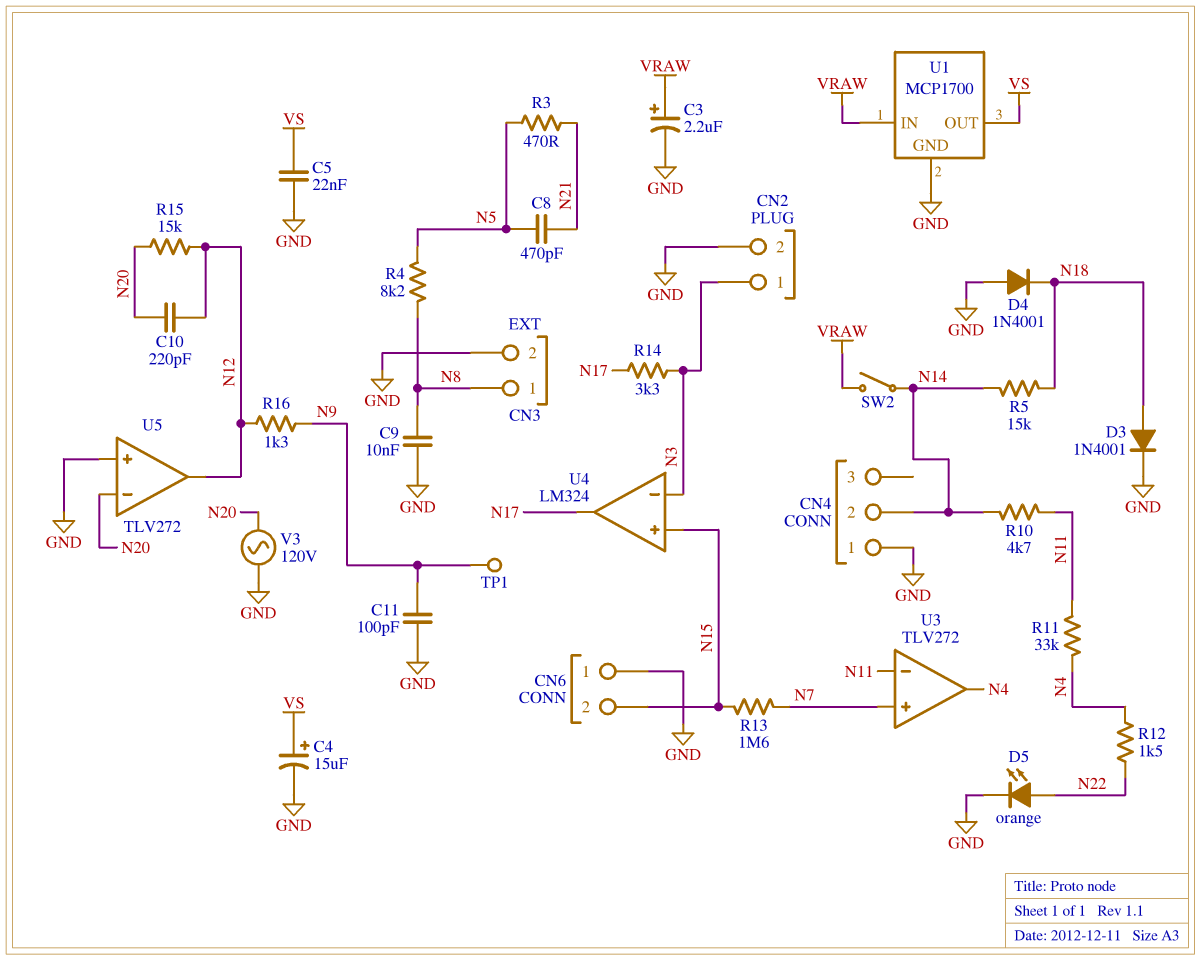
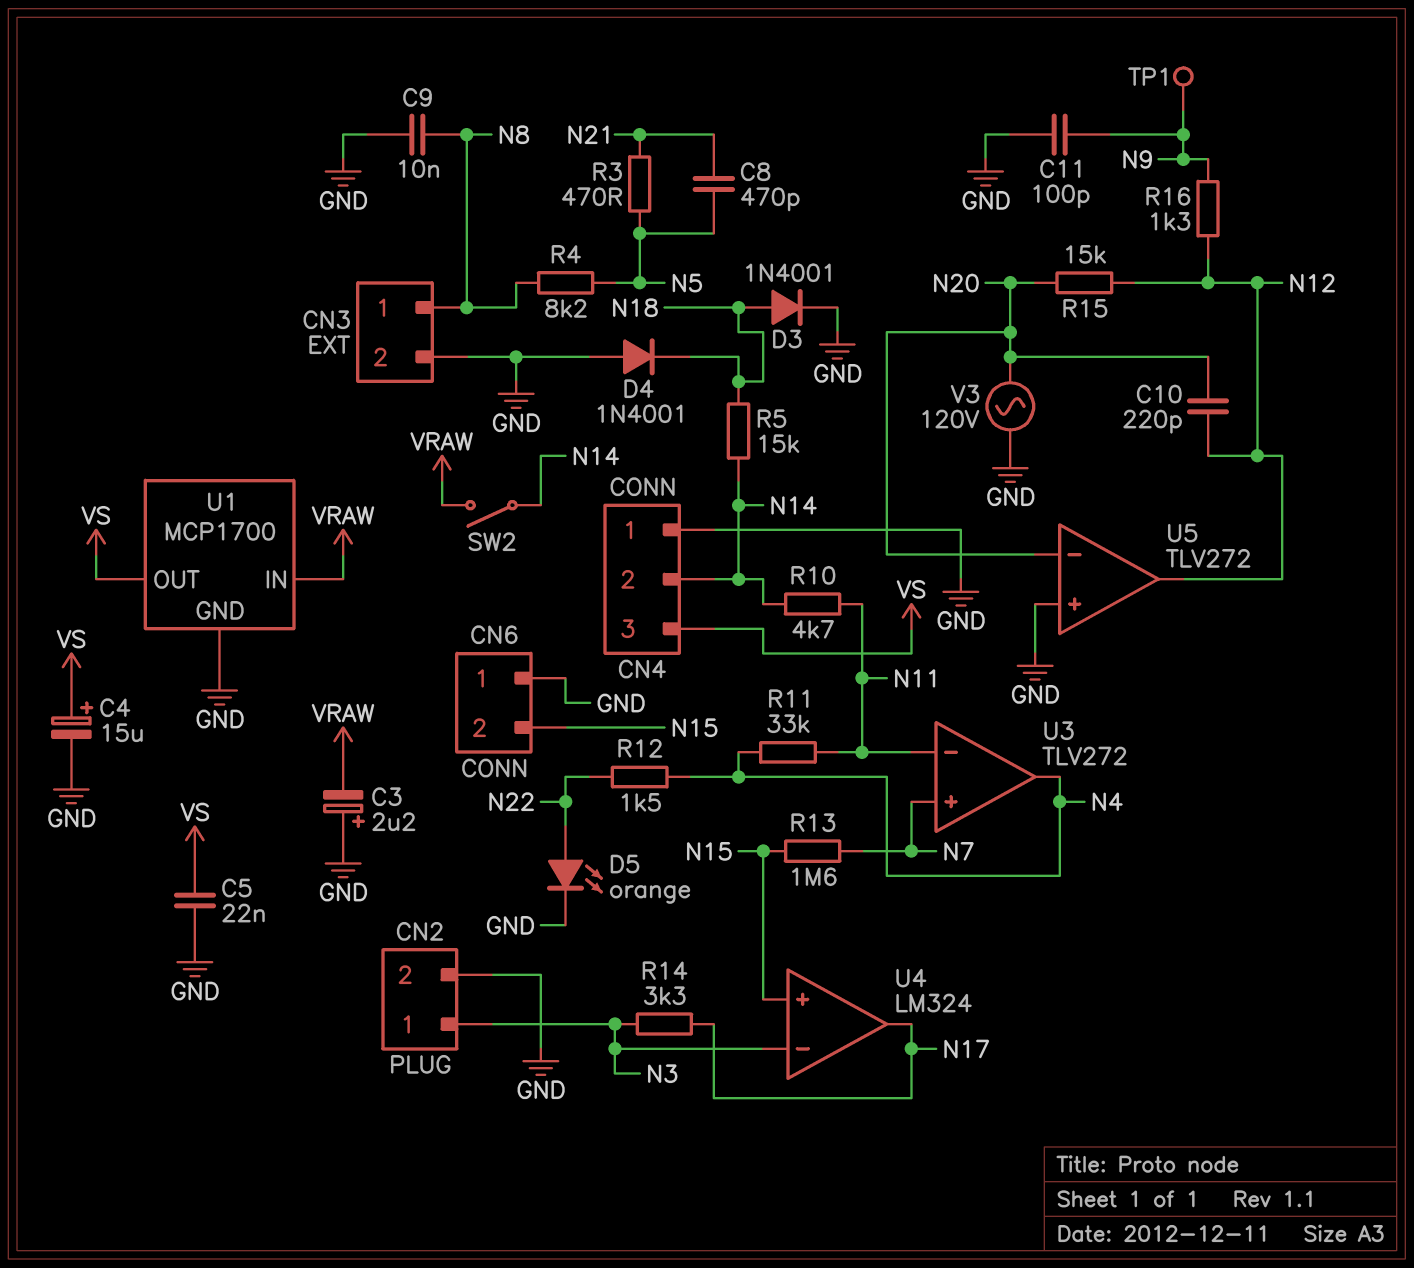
C3: 2.2uF (plus VRAW, minus GND) -> 2.2uF (plus GND, minus VRAW)
CN4 pin 3: none -> VS

